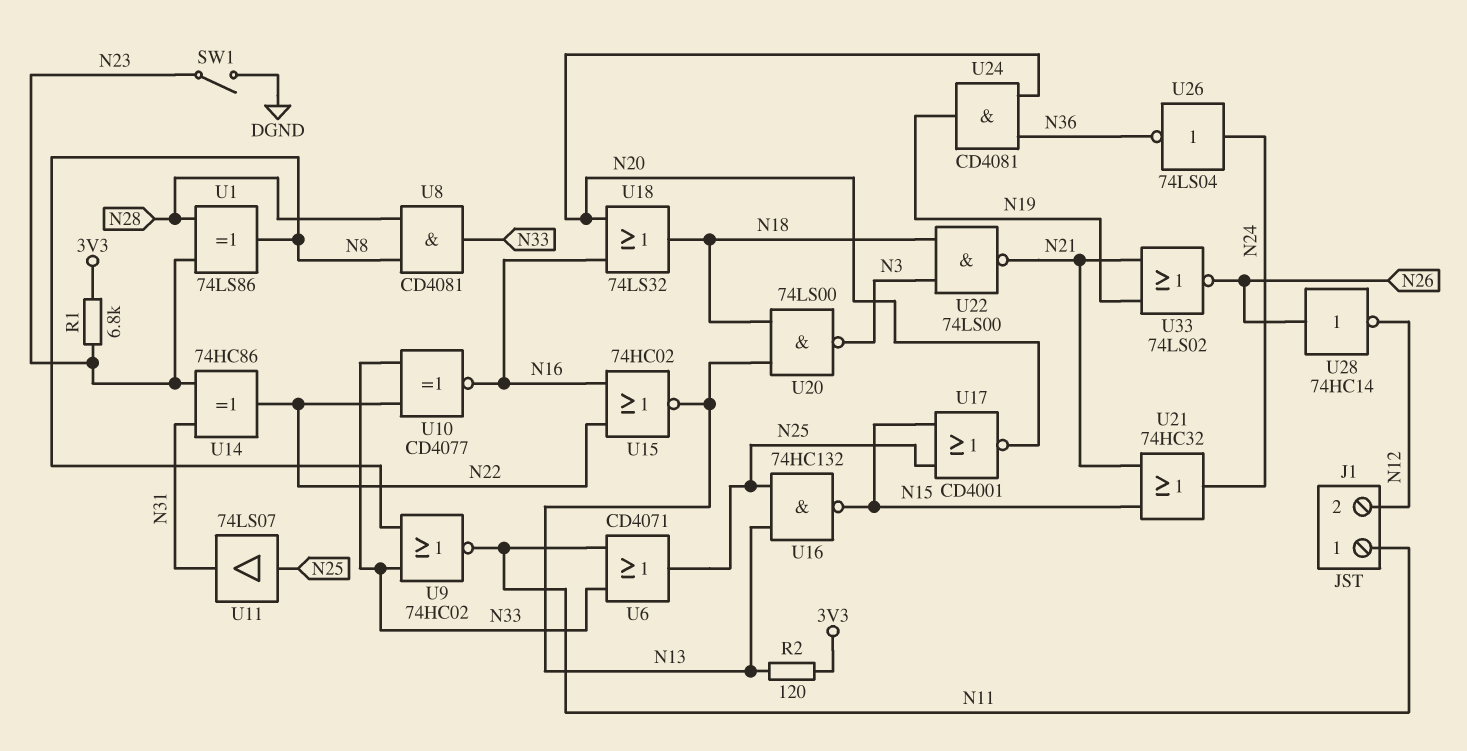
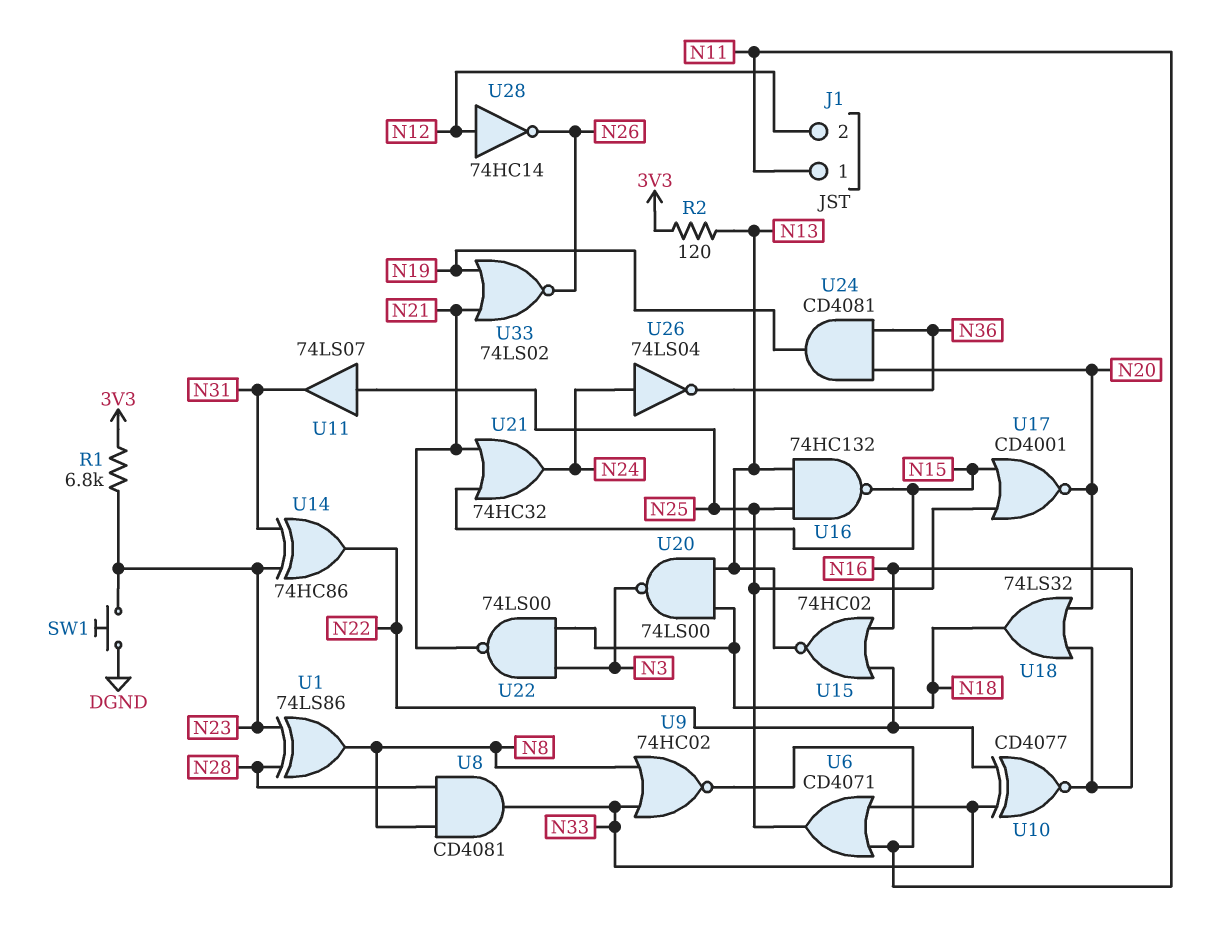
SW1: switch (DGND, N23) -> button (DGND, N23)
U28: NOT 74HC14 (in N26, out N12) -> NOT 74HC14 (in N12, out N26)

